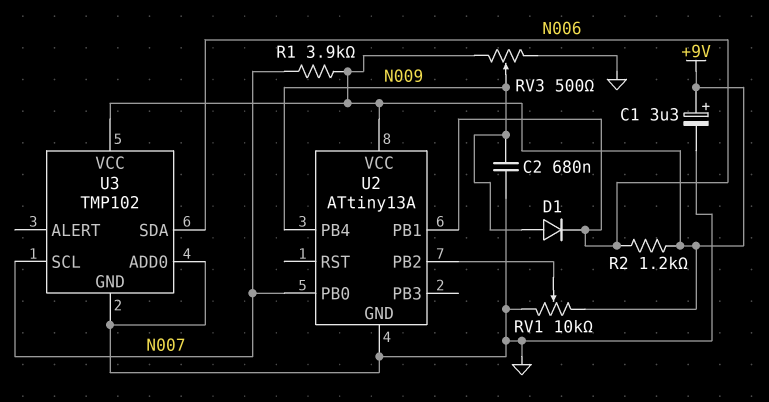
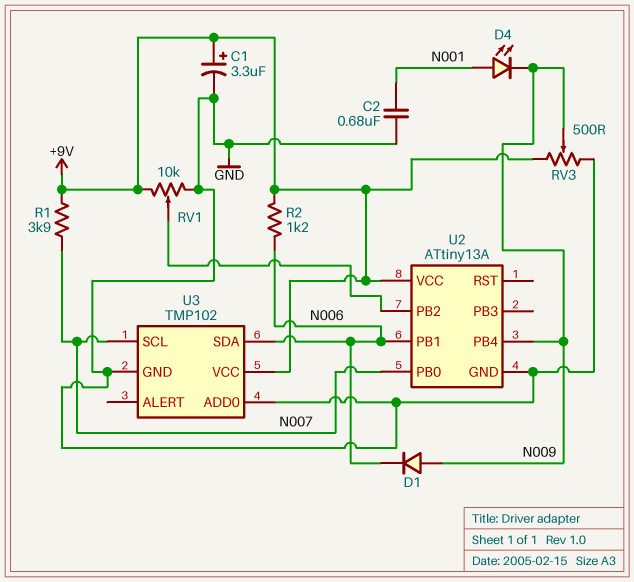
C2: 680nF (GND, N009) -> 680nF (GND, N001)
D4: none -> LED (A N001, K N009)

